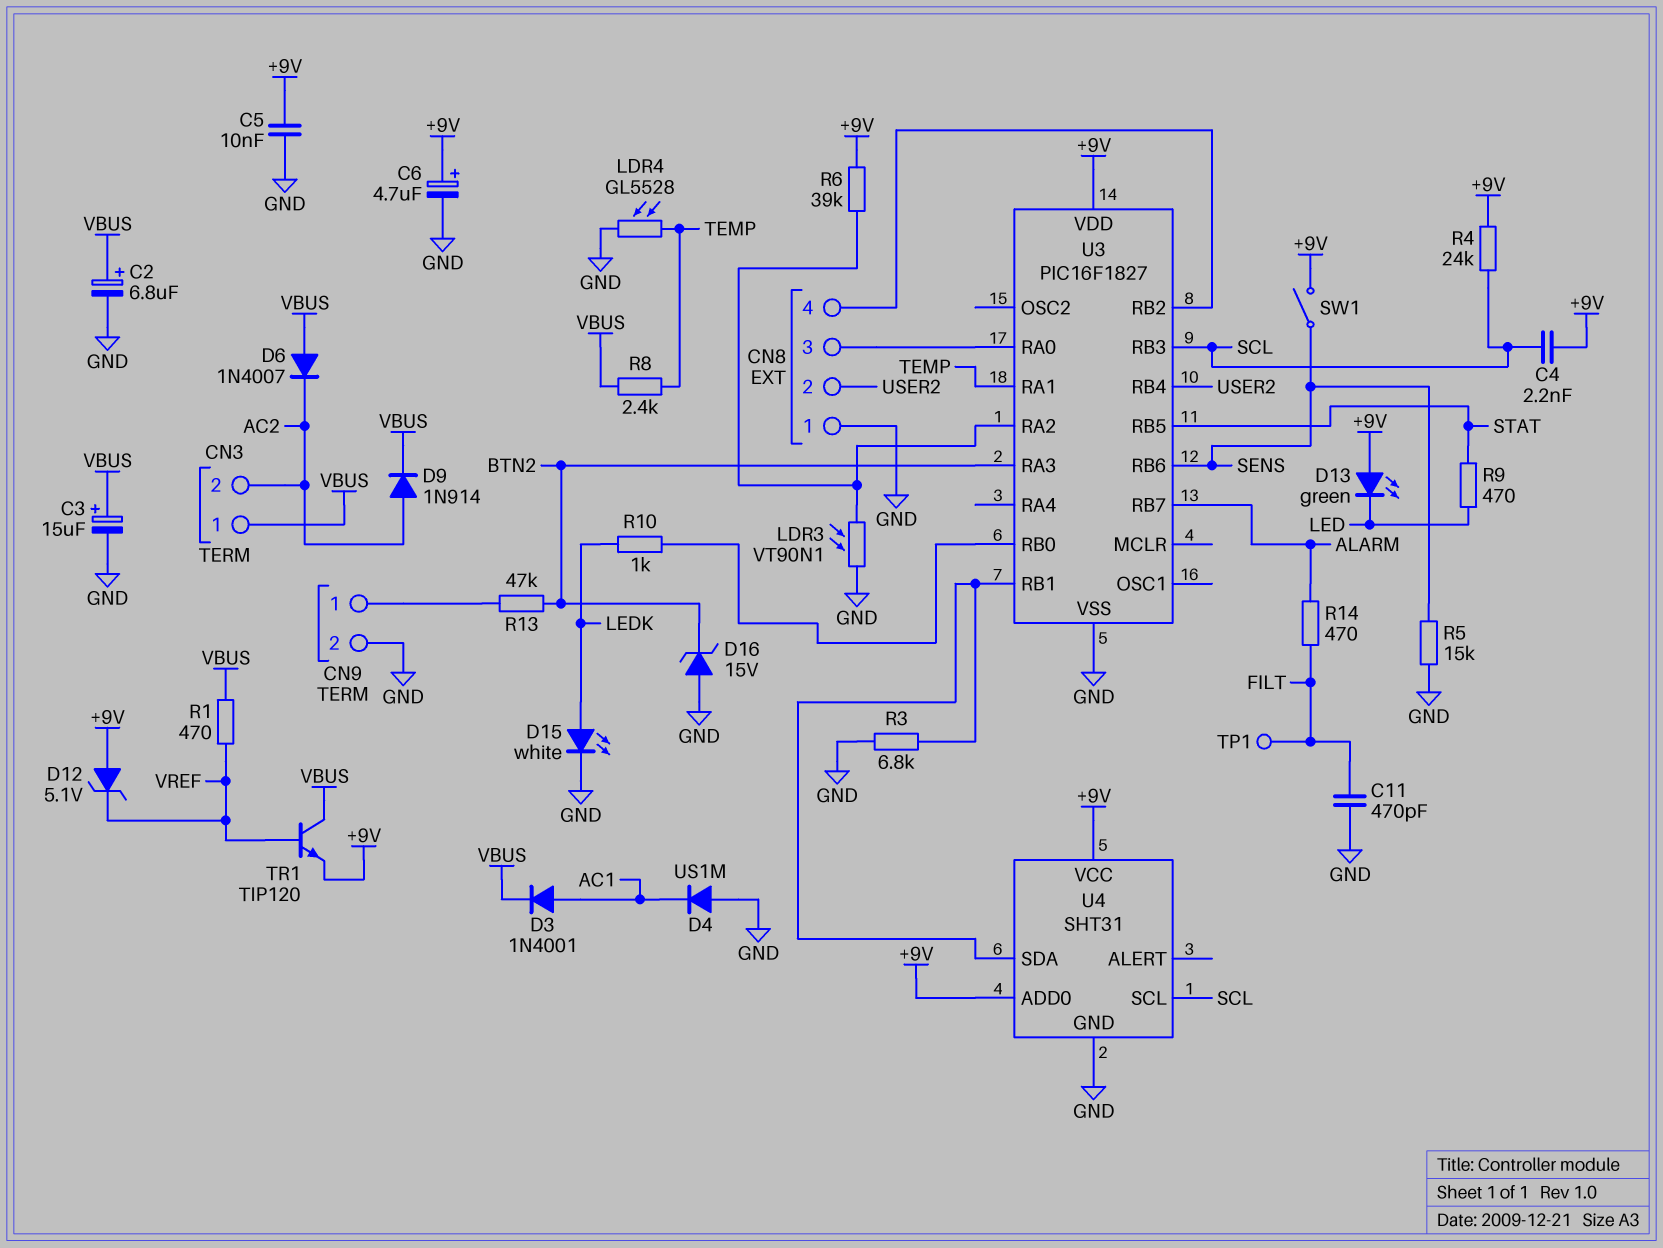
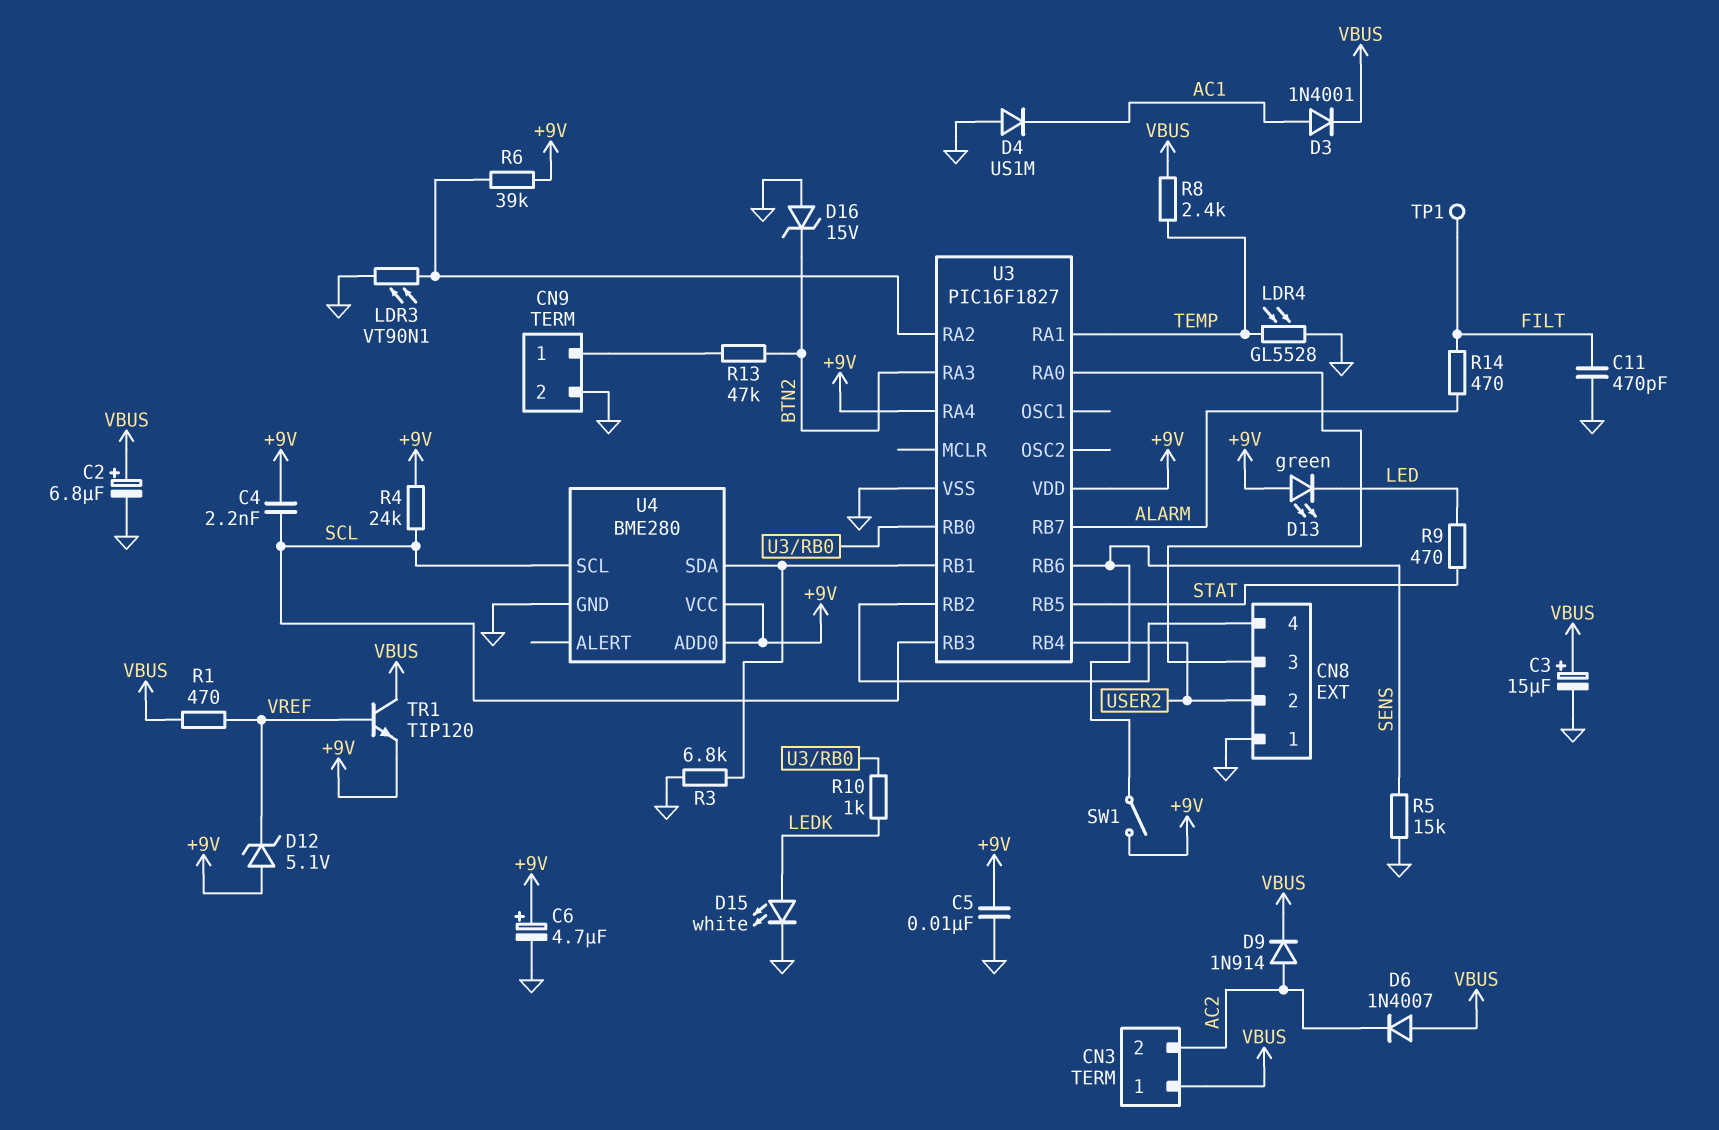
U3 pin RA4: none -> +9V
U4: SHT31 -> BME280

